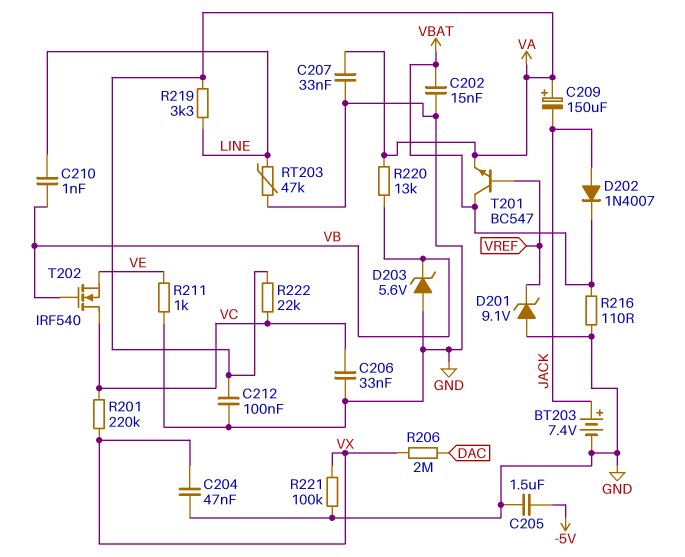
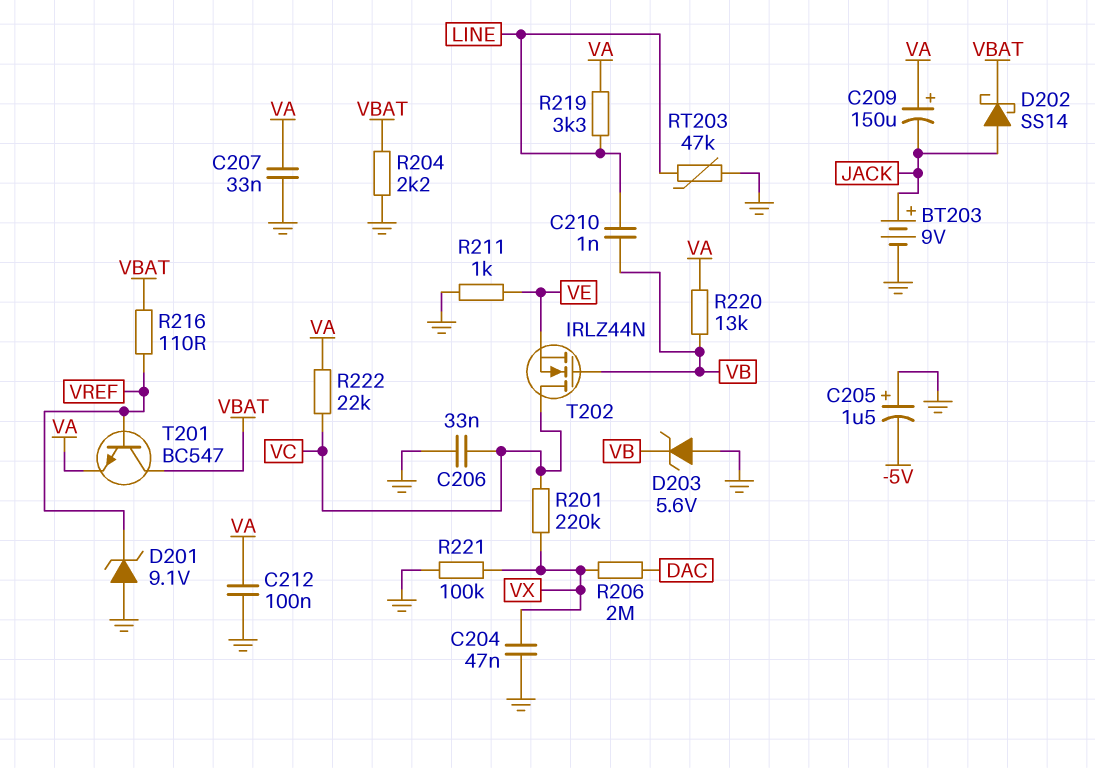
BT203: 7.4V (plus JACK, minus GND) -> 9V (plus JACK, minus GND)
C202: 15nF (GND, VBAT) -> none
C205: 1.5uF (-5V, GND) -> 1.5uF (plus GND, minus -5V)
D202: diode 1N4007 (A JACK, K VBAT) -> schottky SS14 (A JACK, K VBAT)
R204: none -> 2.2k (GND, VBAT)
R216: 110 (GND, VBAT) -> 110 (VBAT, VREF)
T202: NMOS IRF540 (G VB, D VC, S VE) -> NMOS IRLZ44N (G VB, D VC, S VE)

